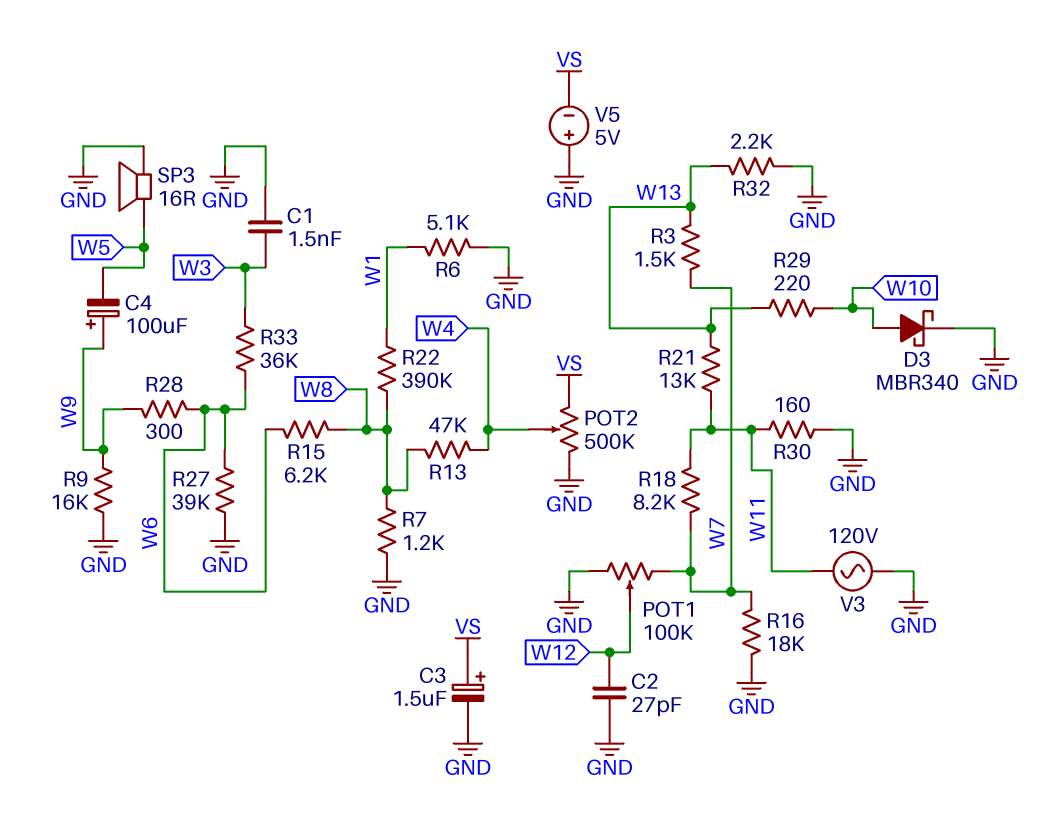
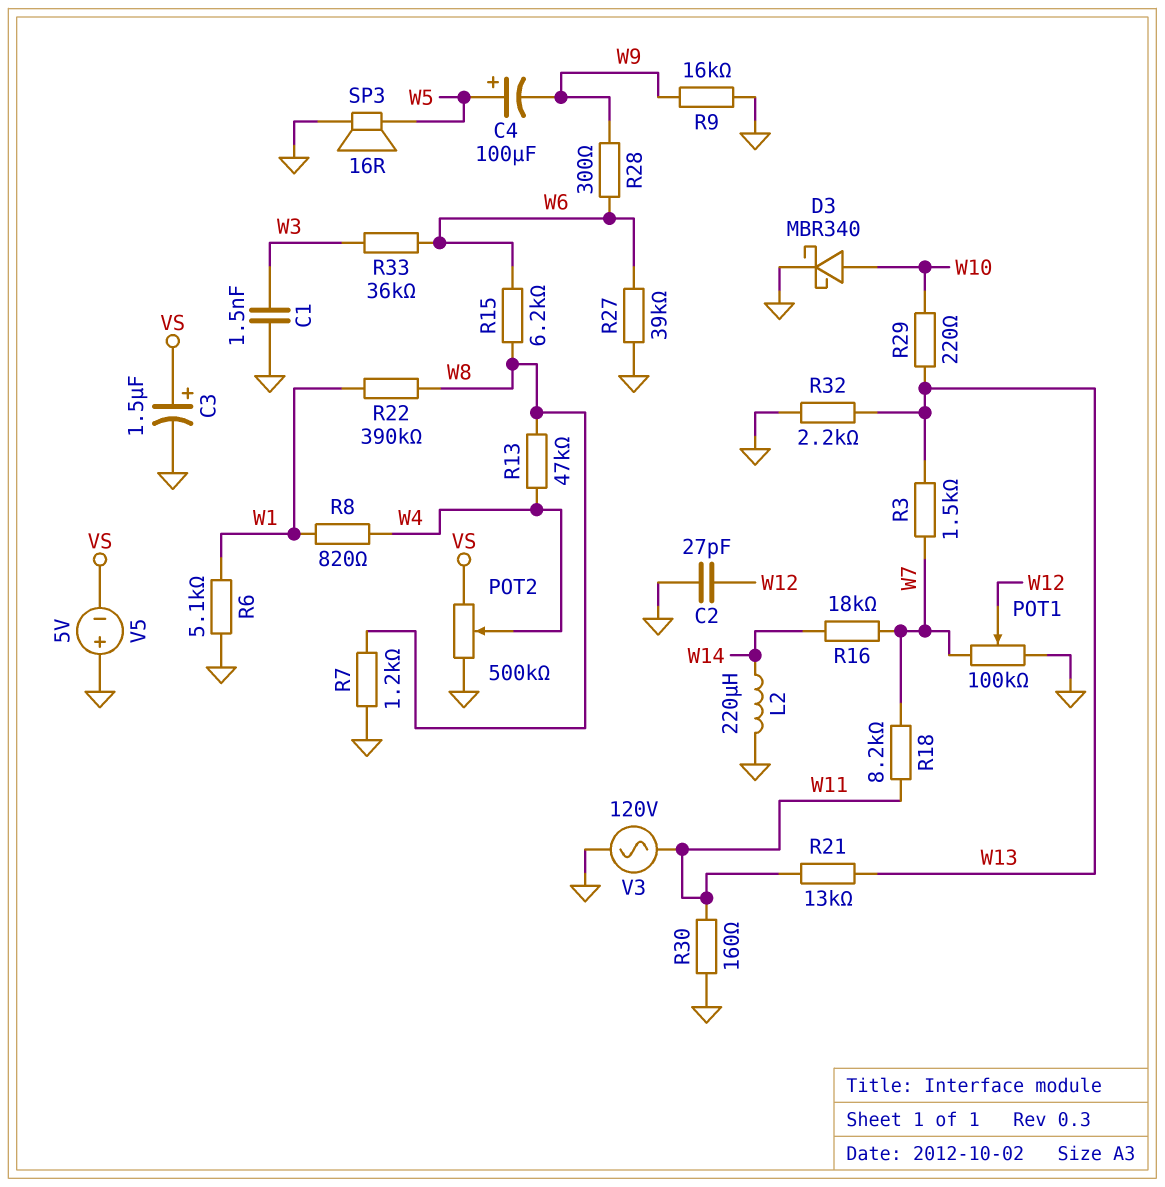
C4: 100uF (plus W9, minus W5) -> 100uF (plus W5, minus W9)
L2: none -> 220uH (GND, W14)
R8: none -> 820 (W1, W4)
R16: 18k (GND, W7) -> 18k (W7, W14)

